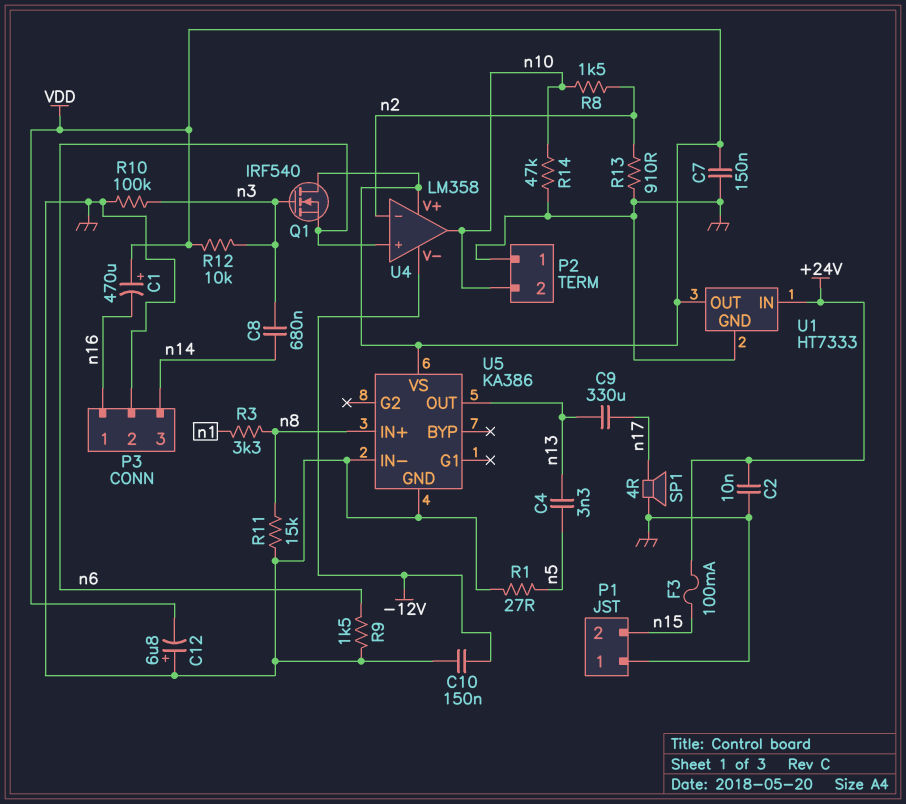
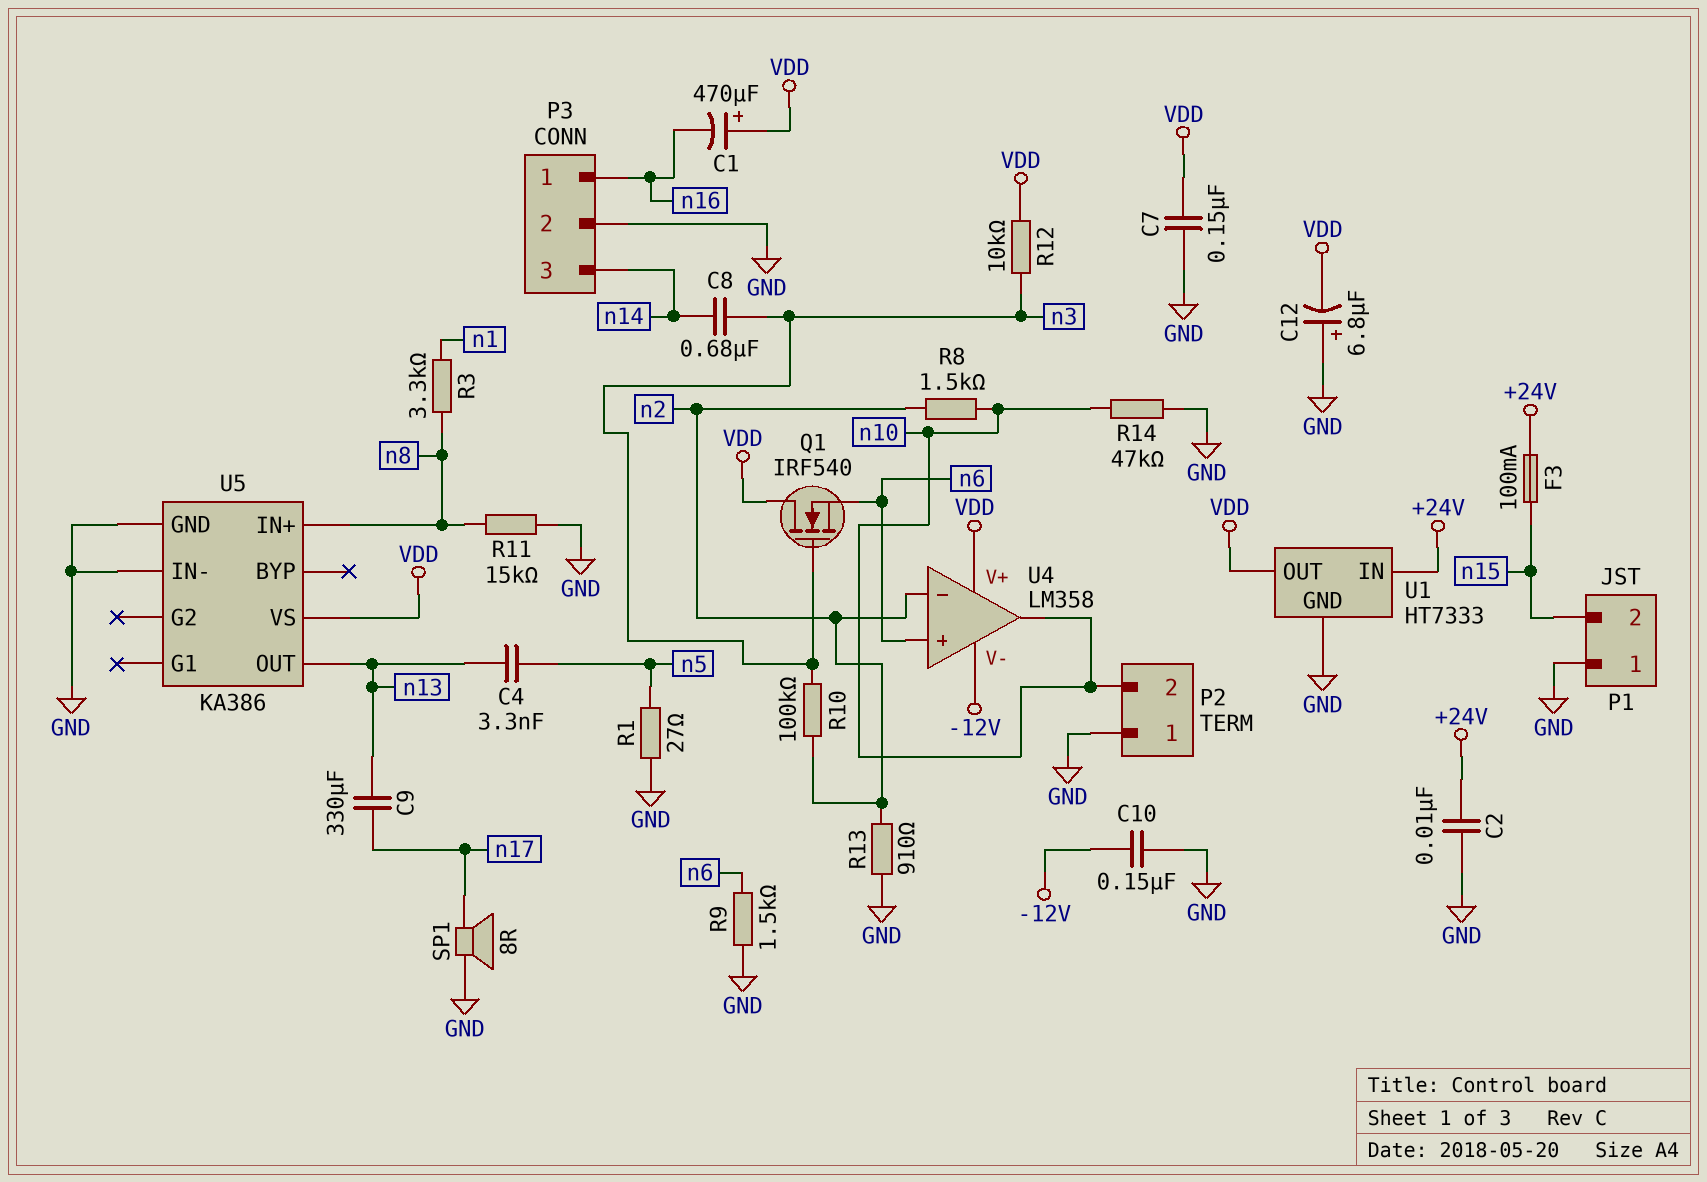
R10: 100k (GND, n3) -> 100k (n2, n3)
SP1: speaker 4R (GND, n17) -> speaker 8R (GND, n17)

